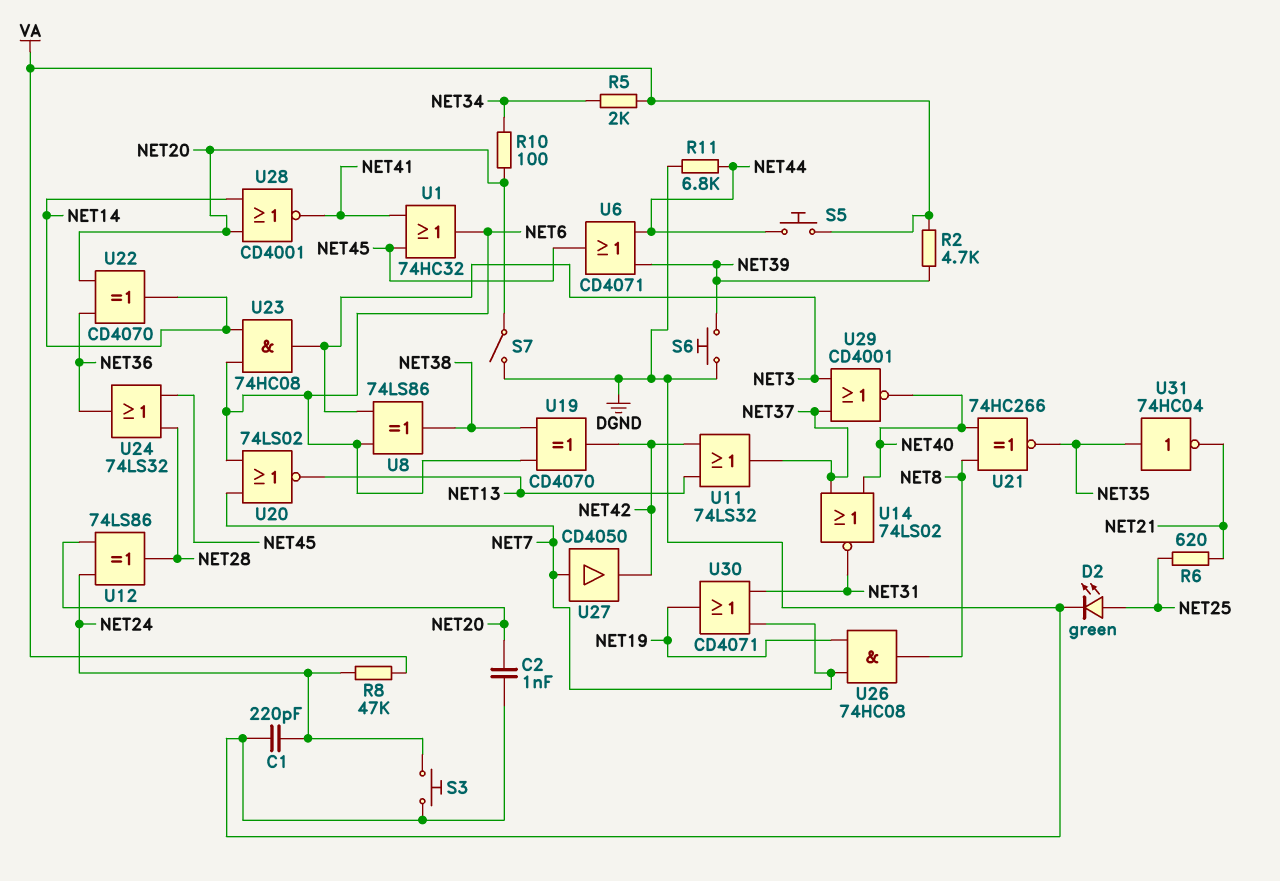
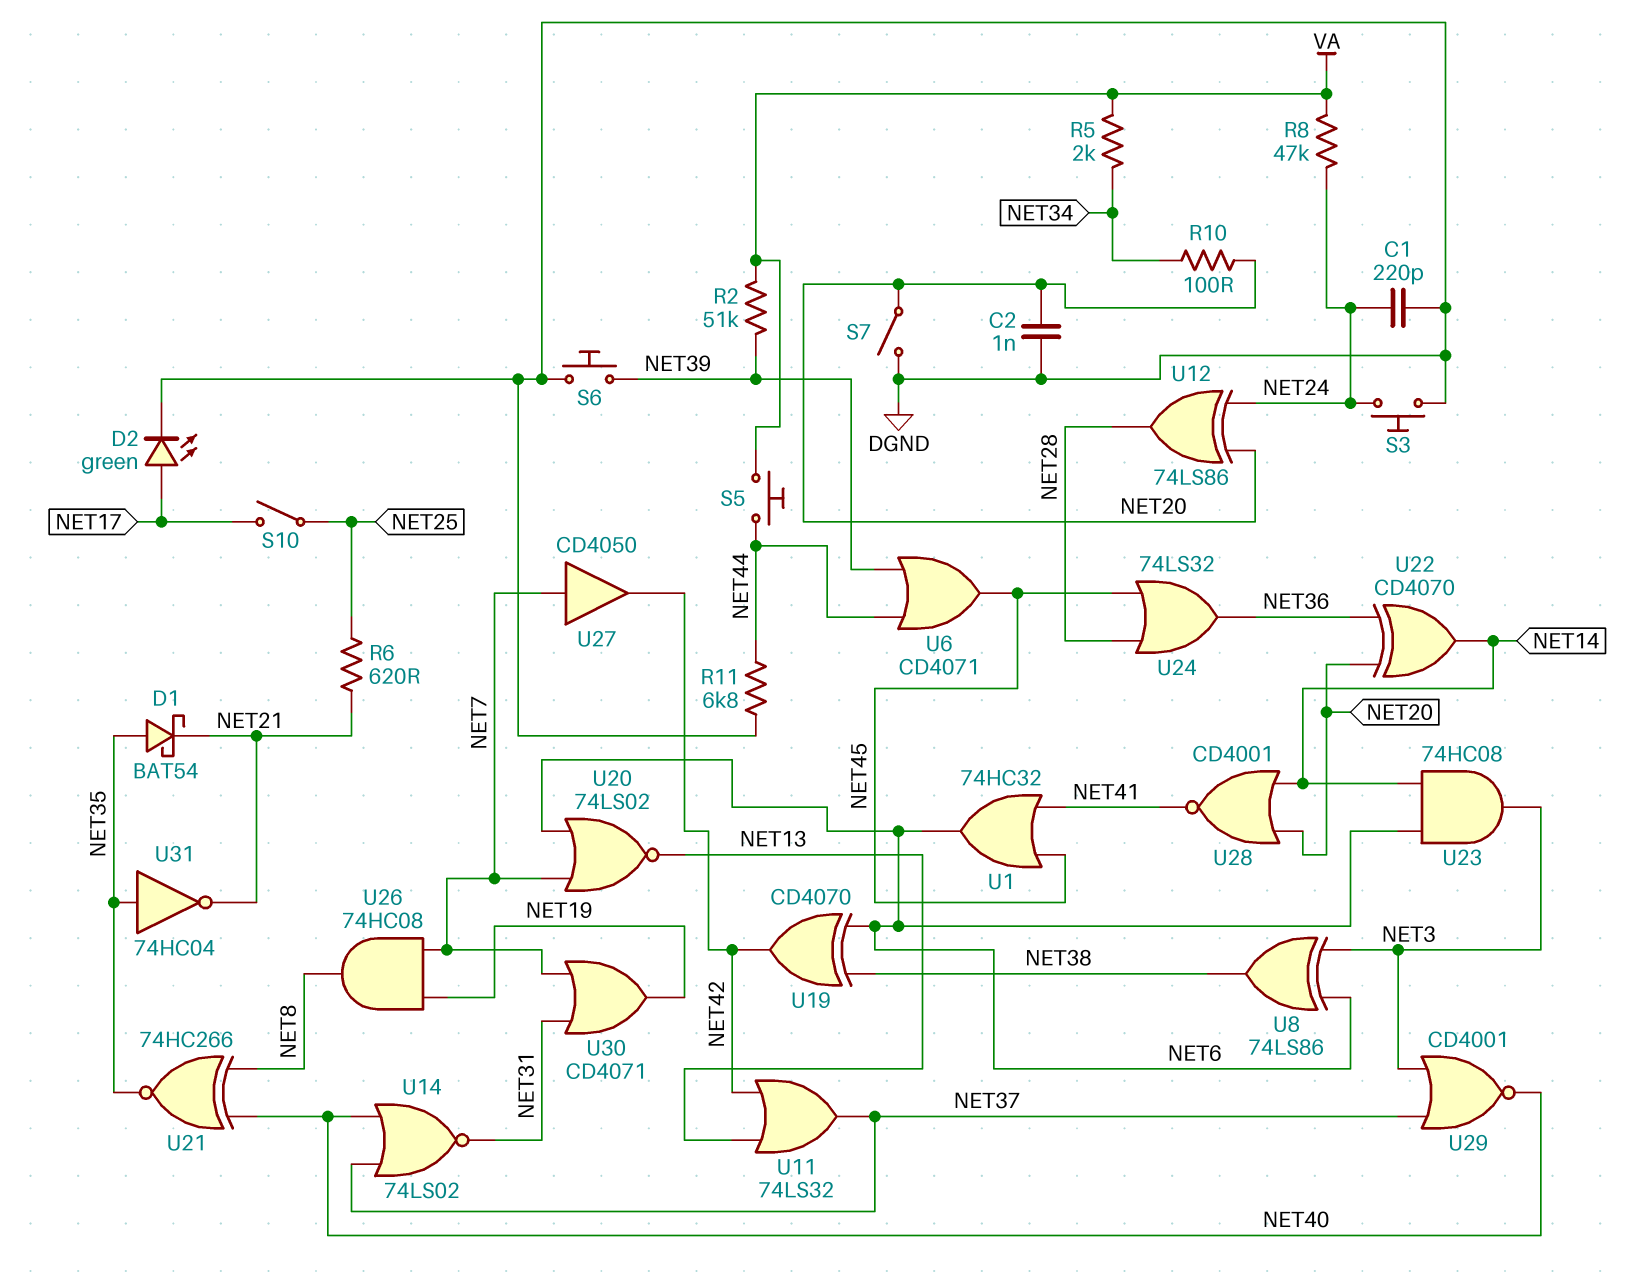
D1: none -> schottky BAT54 (A NET35, K NET21)
D2: LED green (A NET25, K DGND) -> LED green (A NET17, K DGND)
R2: 4.7k (NET39, VA) -> 51k (NET39, VA)
S10: none -> switch (NET17, NET25)

